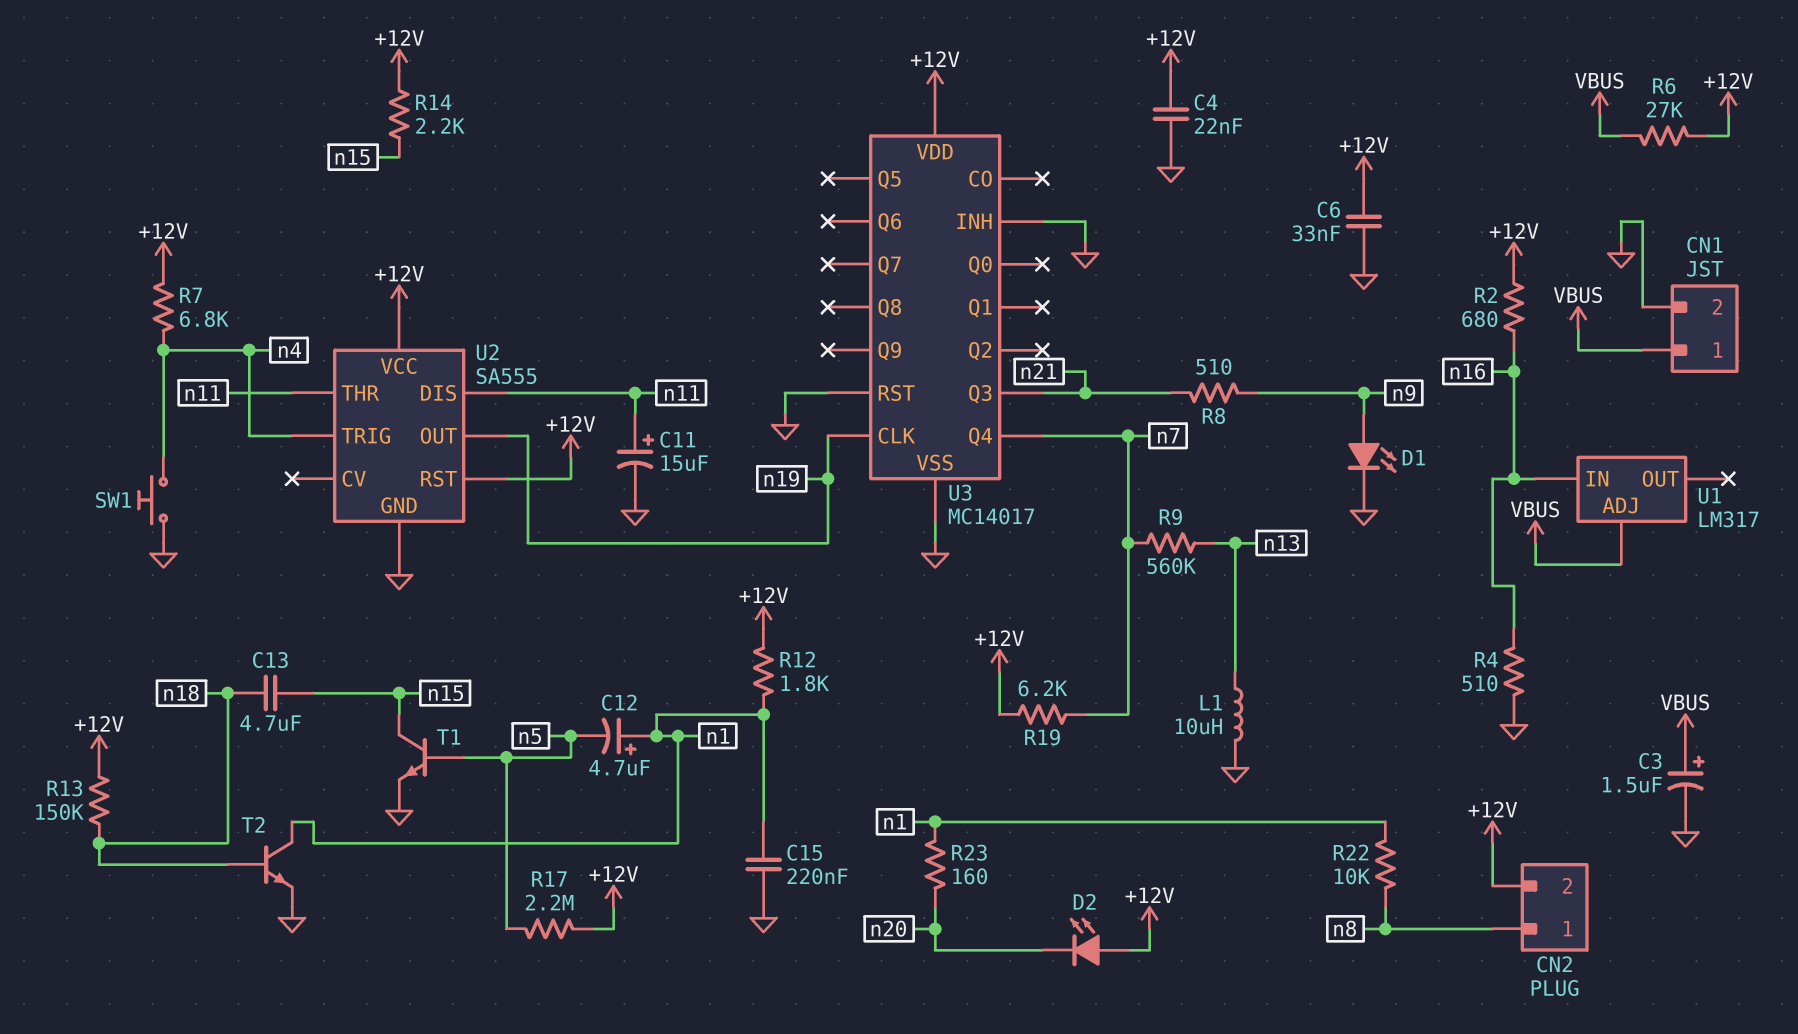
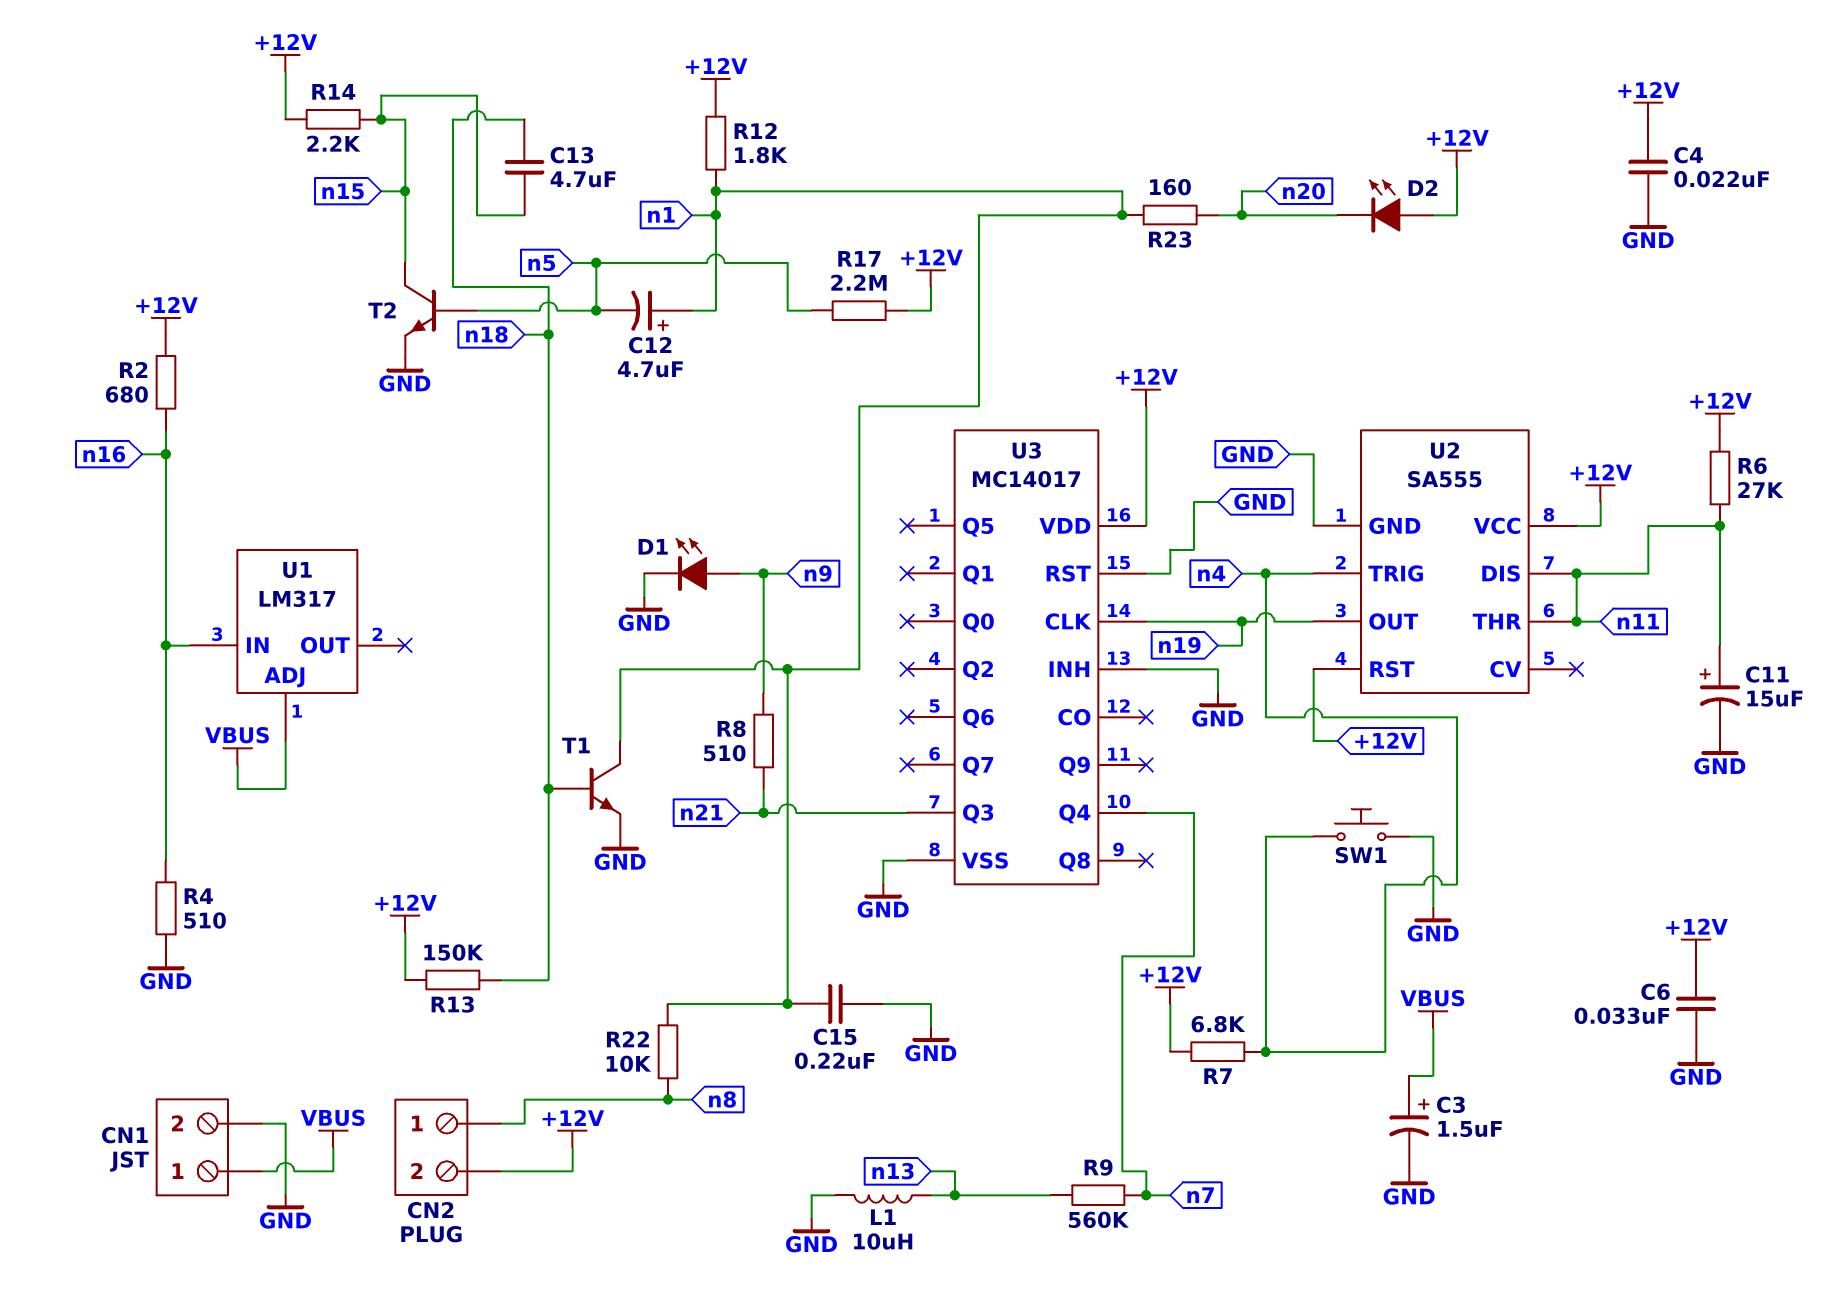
R6: 27k (+12V, VBUS) -> 27k (+12V, n11)
R19: 6.2k (+12V, n7) -> none
T1: NPN (B n5, C n15, E GND) -> NPN (B n18, C n1, E GND)
T2: NPN (B n18, C n1, E GND) -> NPN (B n5, C n15, E GND)

